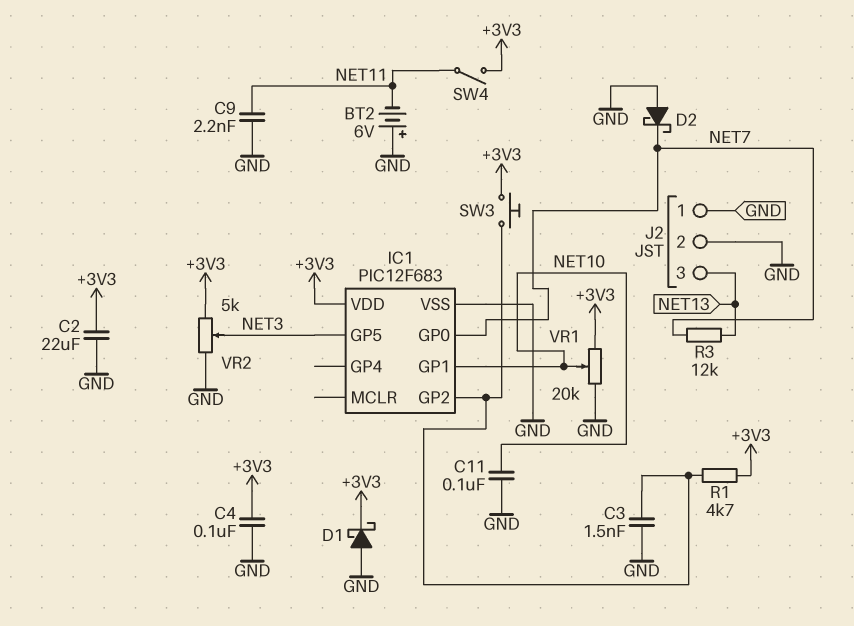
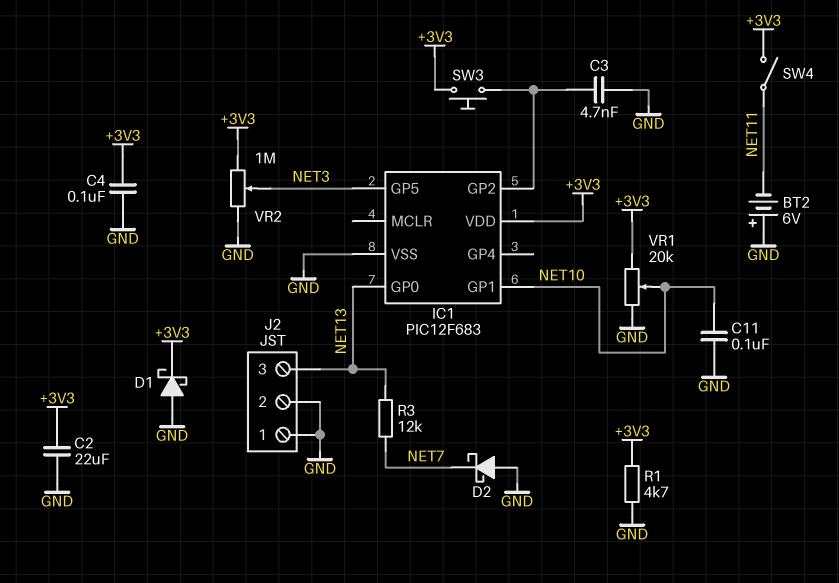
C3: 1.5nF (GND, IC1/GP2) -> 4.7nF (GND, IC1/GP2)
C9: 2.2nF (GND, NET11) -> none
IC1 pin GP0: NET7 -> NET13
R1: 4.7k (+3V3, IC1/GP2) -> 4.7k (+3V3, GND)
VR2: 5k (+3V3, GND, wiper NET3) -> 1M (+3V3, GND, wiper NET3)

